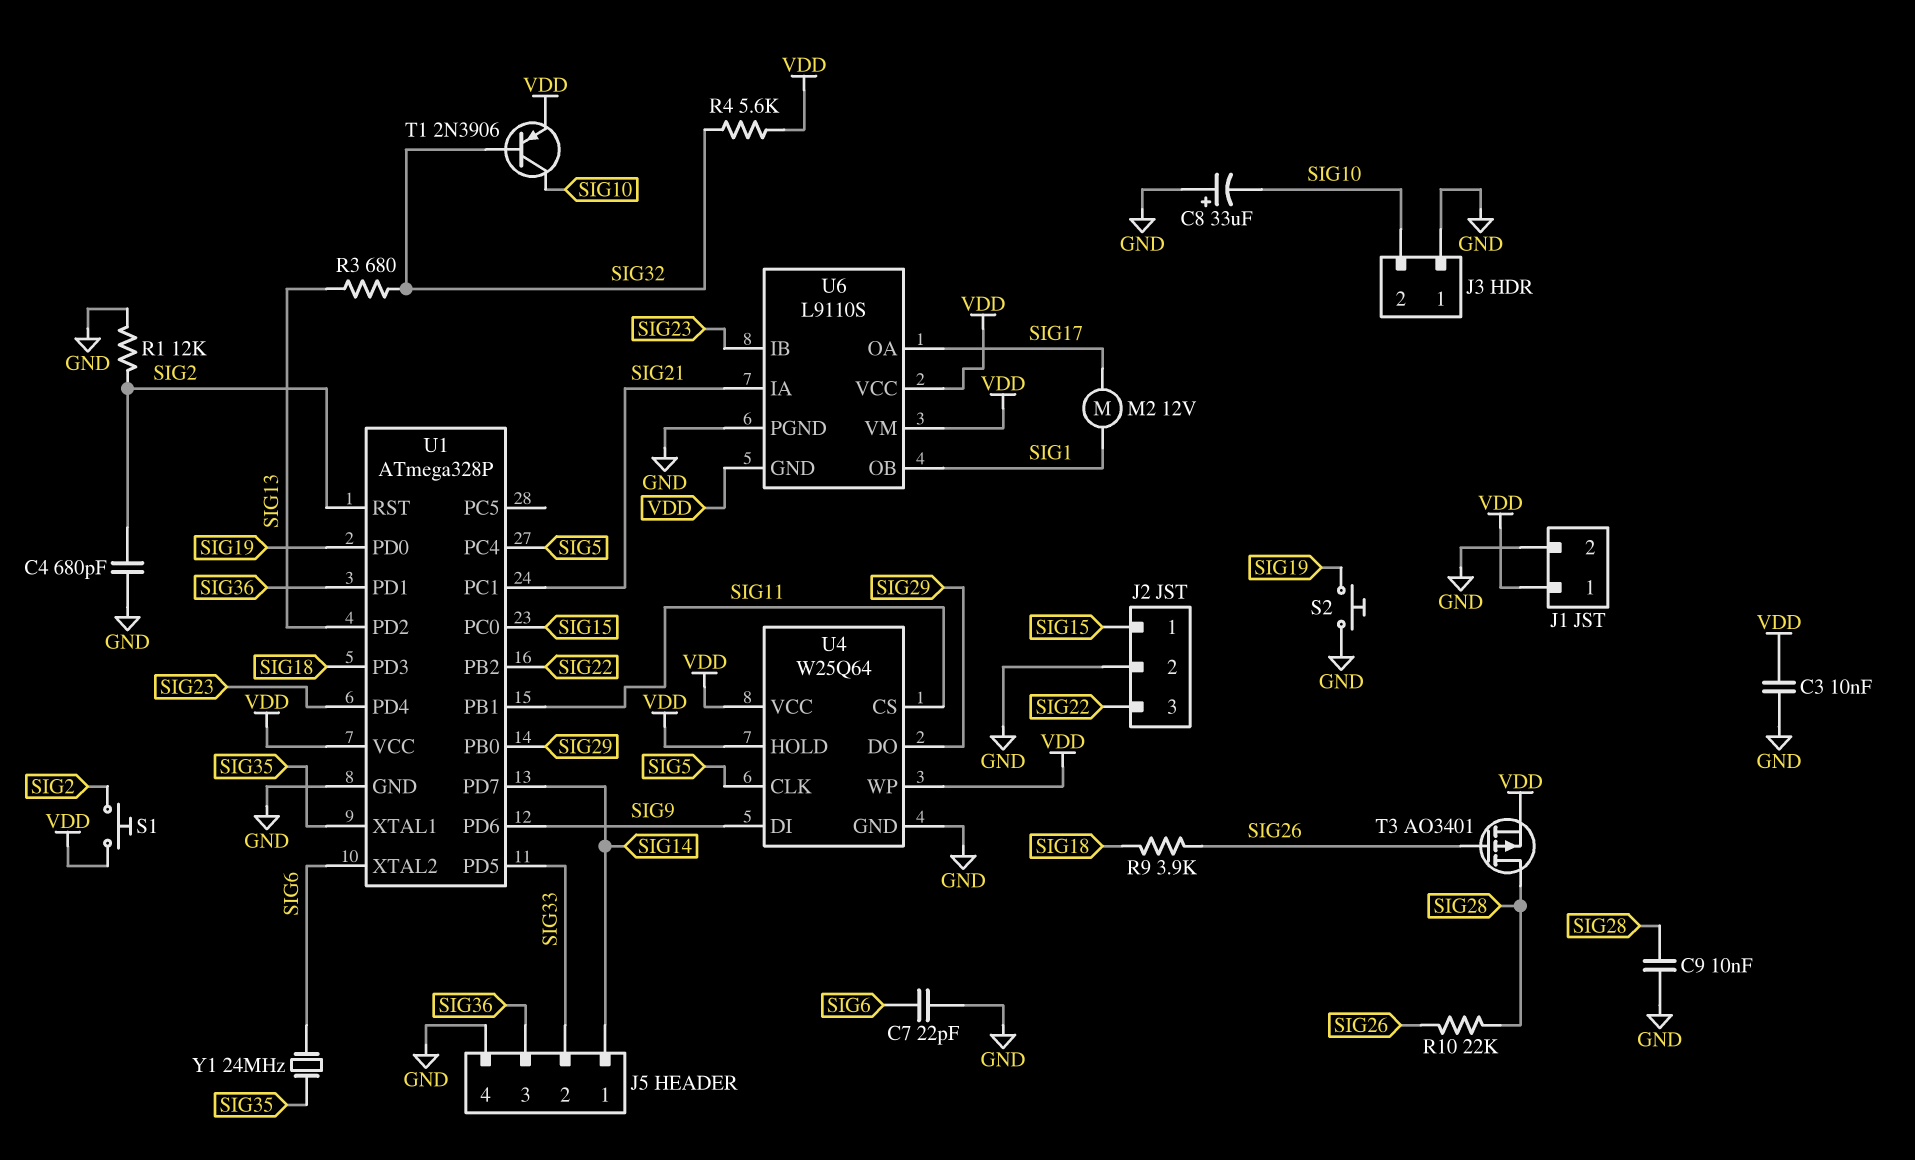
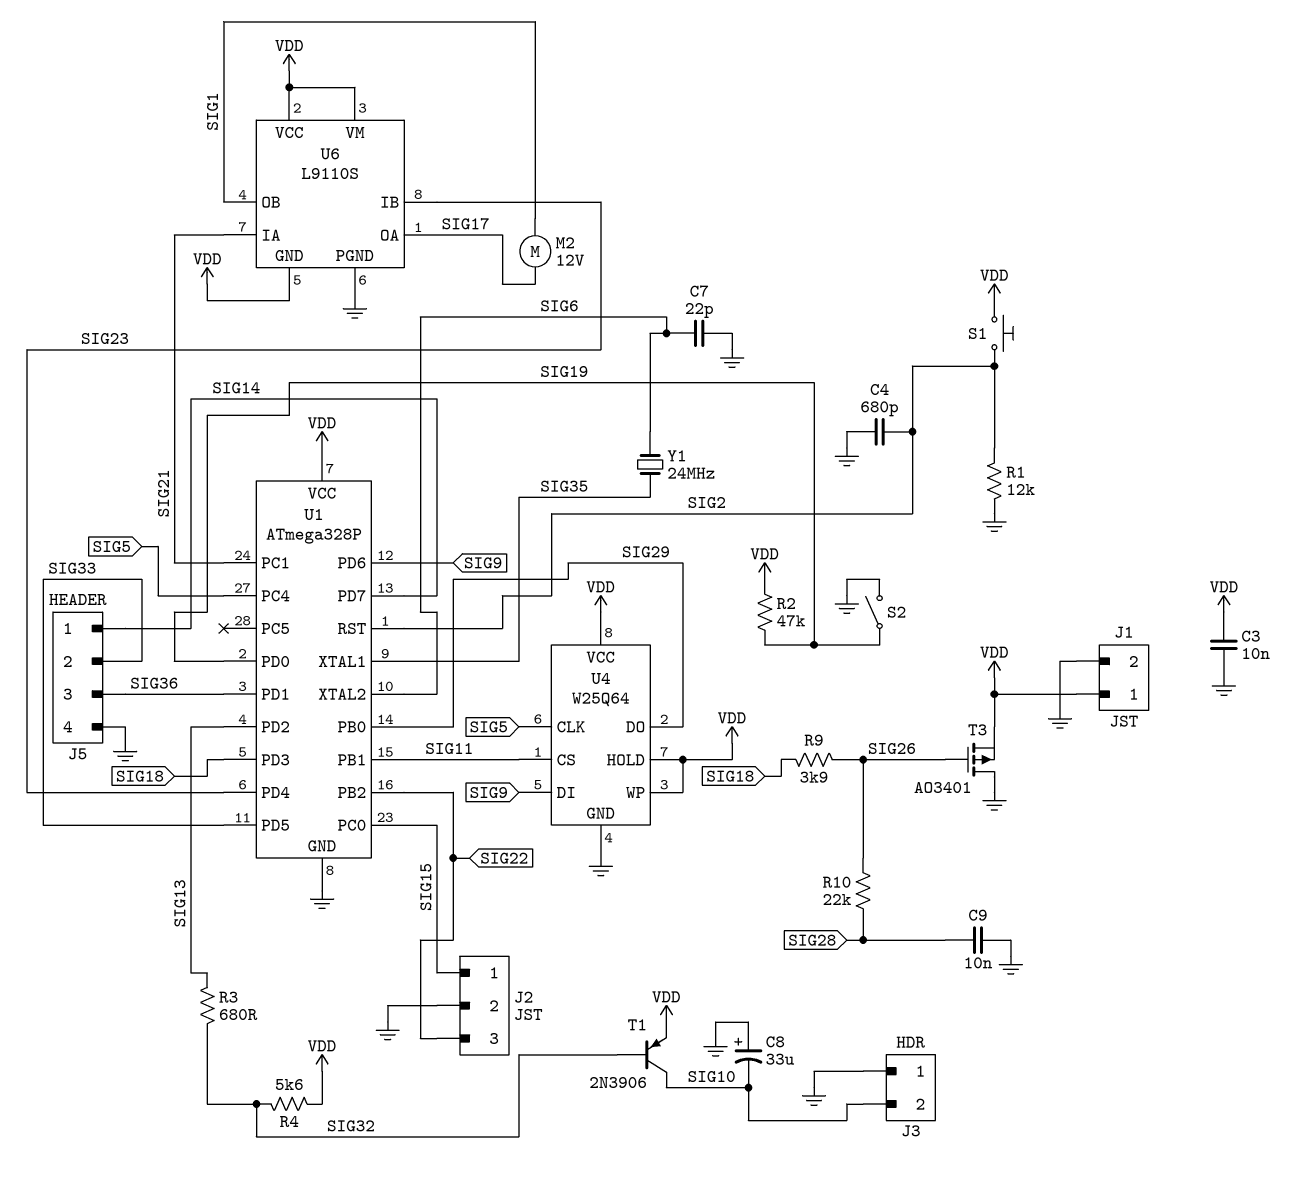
R2: none -> 47k (SIG19, VDD)
S2: button (GND, SIG19) -> switch (GND, SIG19)
T3: PMOS AO3401 (G SIG26, D SIG28, S VDD) -> PMOS AO3401 (G SIG26, D GND, S VDD)

